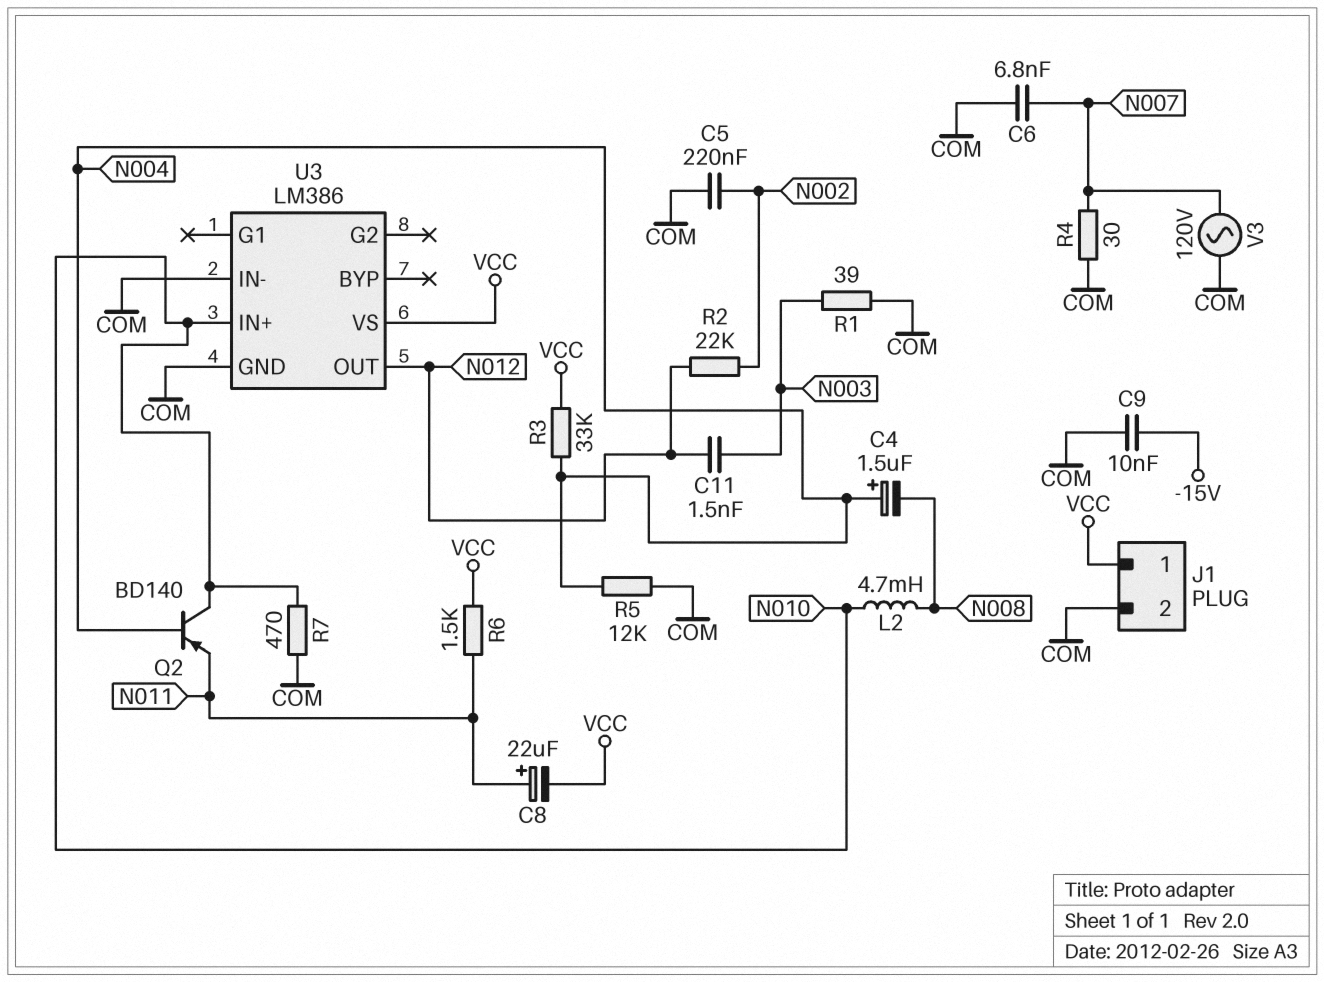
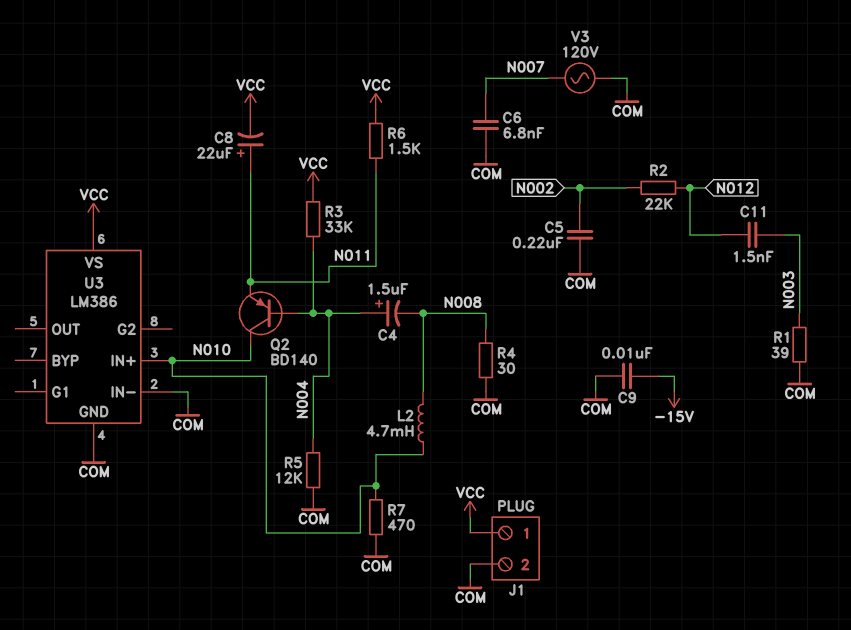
R4: 30 (COM, N007) -> 30 (COM, N008)
U3 pin OUT: N012 -> none

